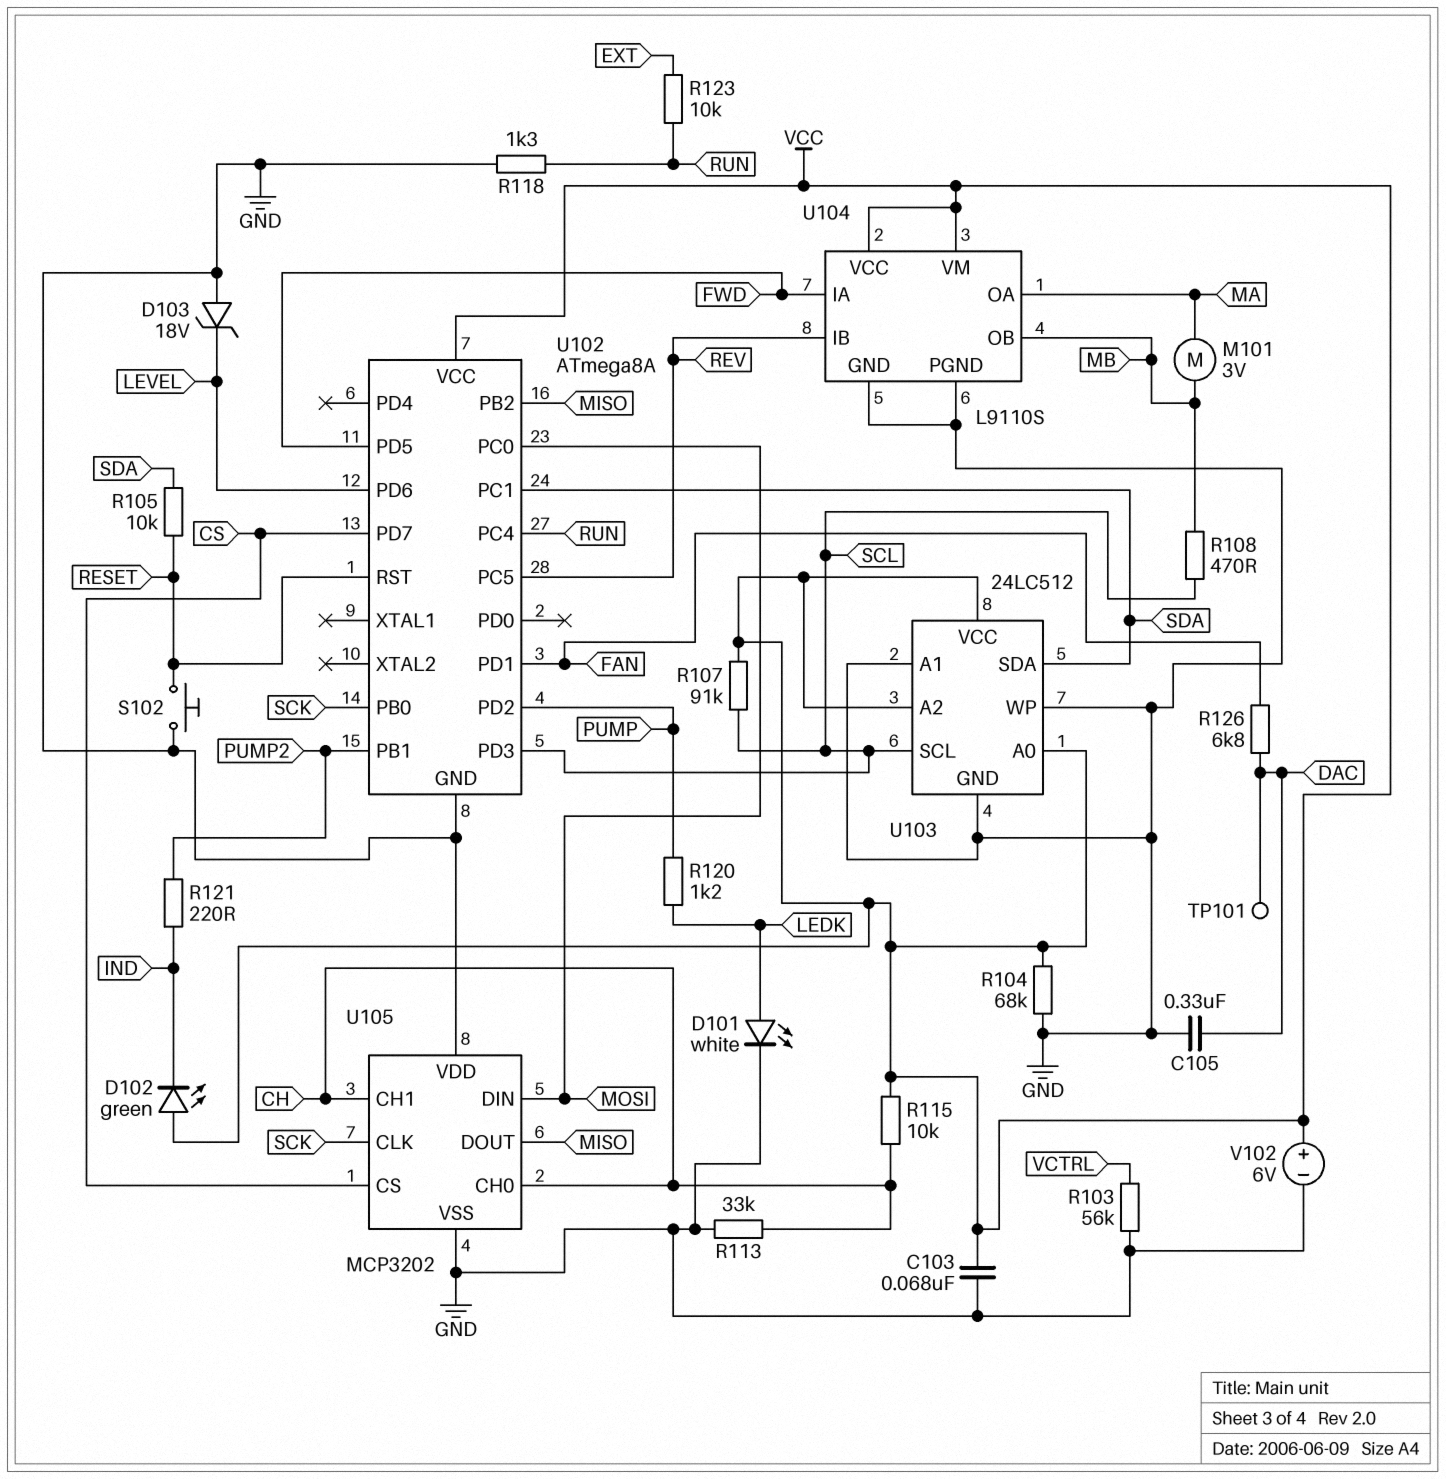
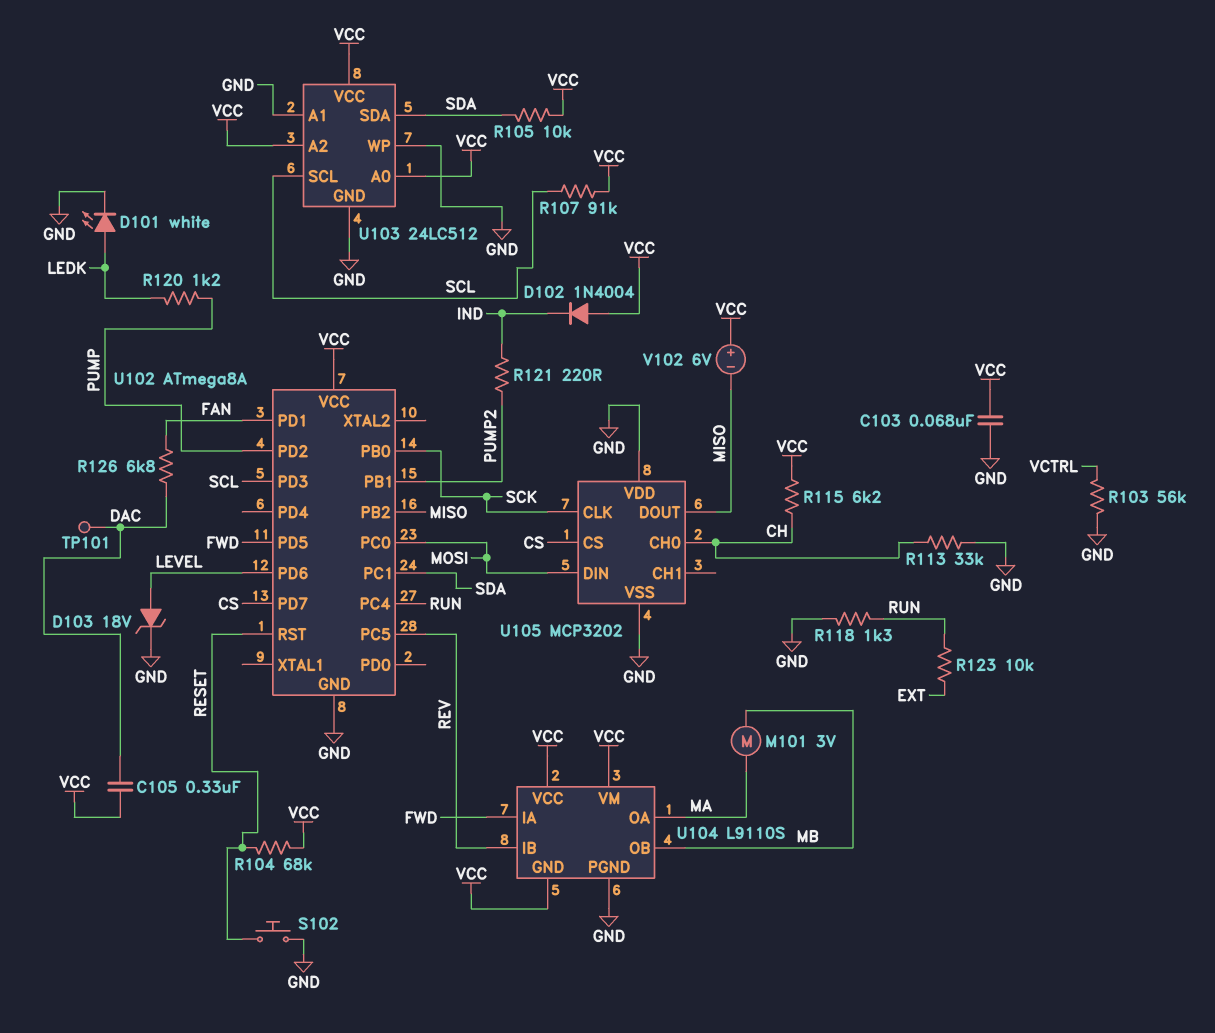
C105: 330nF (DAC, GND) -> 330nF (DAC, VCC)
D102: LED green (A VCC, K IND) -> diode 1N4004 (A VCC, K IND)
D103: zener 18V (A GND, K LEVEL) -> zener 18V (A LEVEL, K GND)
R104: 68k (GND, VCC) -> 68k (RESET, VCC)
R105: 10k (RESET, SDA) -> 10k (SDA, VCC)
R108: 470 (MB, SCL) -> none
R115: 10k (CH, VCC) -> 6.2k (CH, VCC)
U104 pin GND: GND -> VCC
U105 pin CH1: CH -> none
V102: 6V (plus VCC, minus GND) -> 6V (plus VCC, minus MISO)

